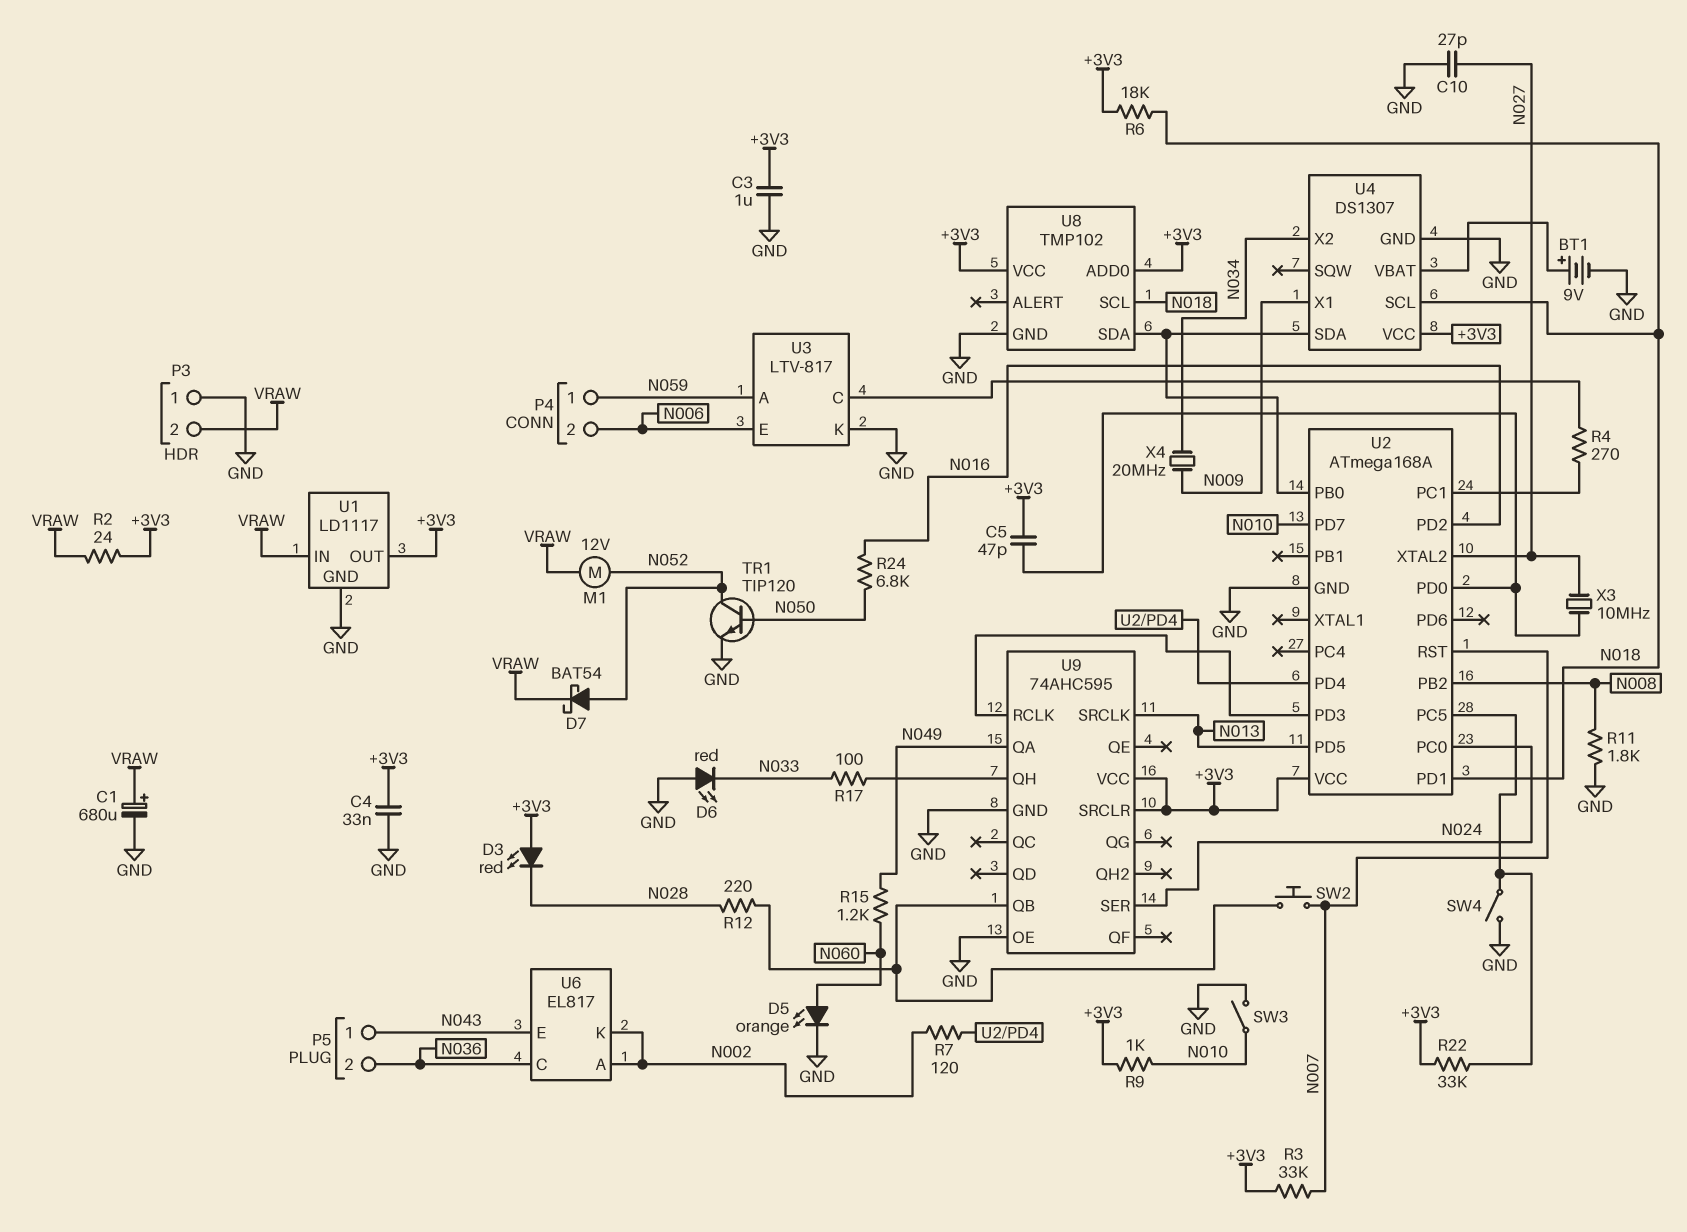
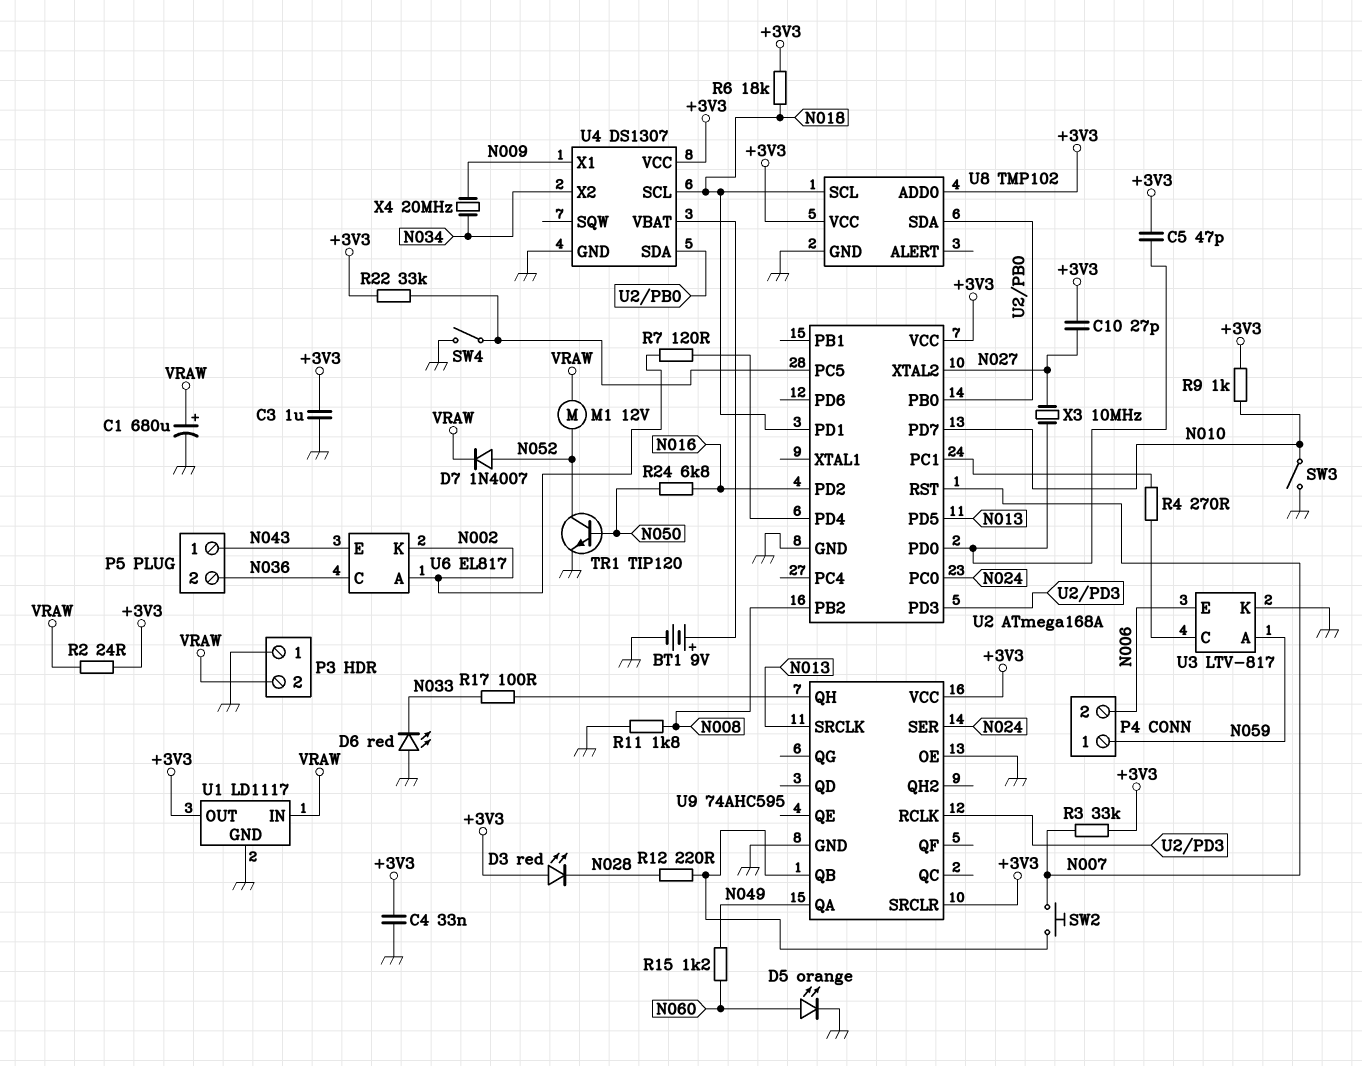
C10: 27pF (GND, N027) -> 27pF (+3V3, N027)
D7: schottky BAT54 (A N052, K VRAW) -> diode 1N4007 (A N052, K VRAW)

